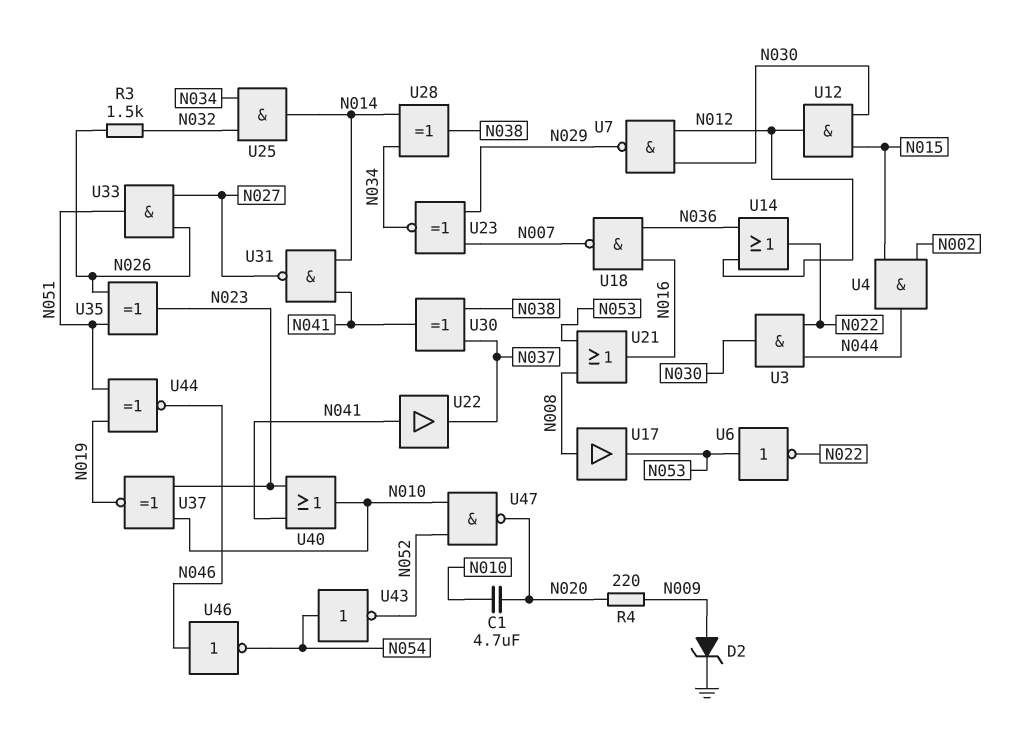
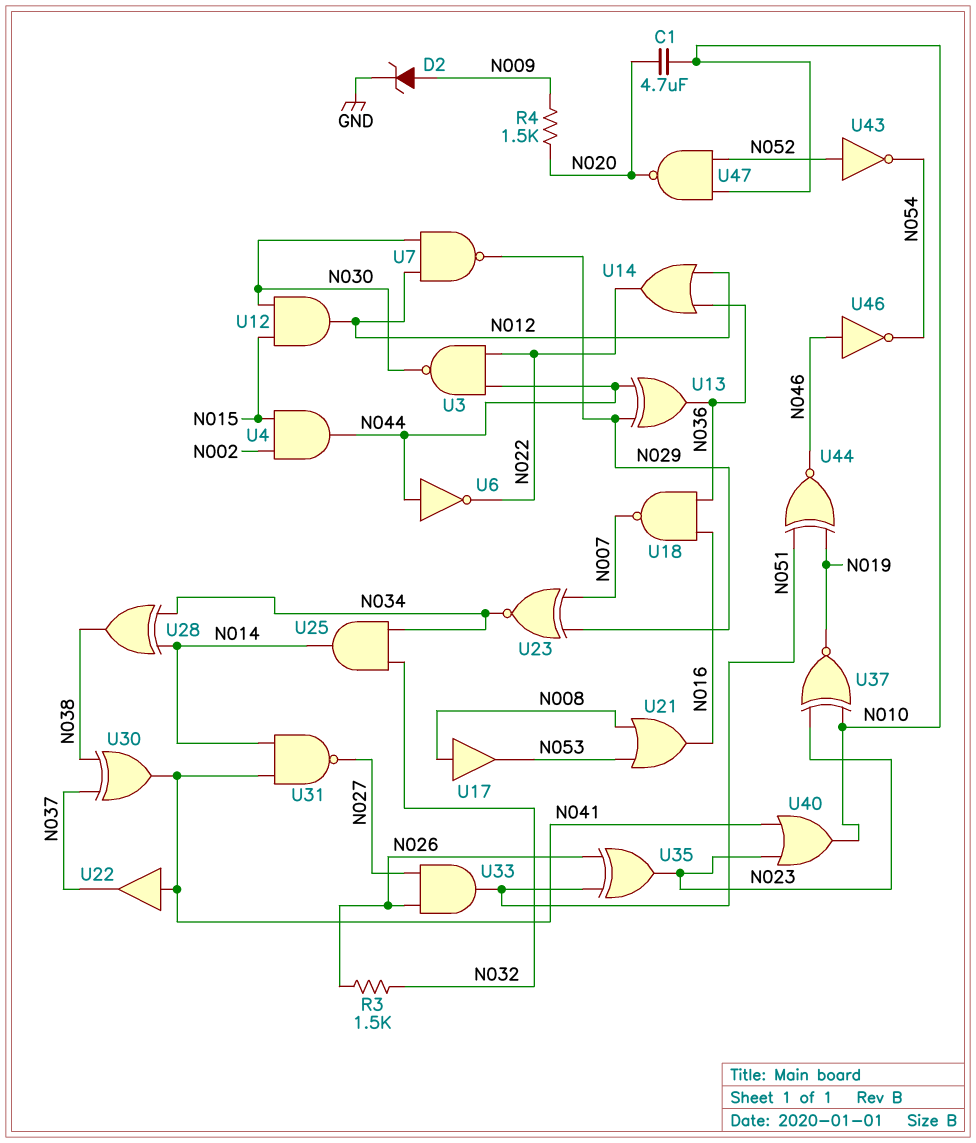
R4: 220 (N009, N020) -> 1.5k (N009, N020)
U3: AND (in N022, in N044, out N030) -> NAND (in N022, in N044, out N030)
U6: NOT (in N053, out N022) -> NOT (in N044, out N022)
U13: none -> XOR (in N029, in N044, out N036)
U43: NOT (in N054, out N052) -> NOT (in N052, out N054)

